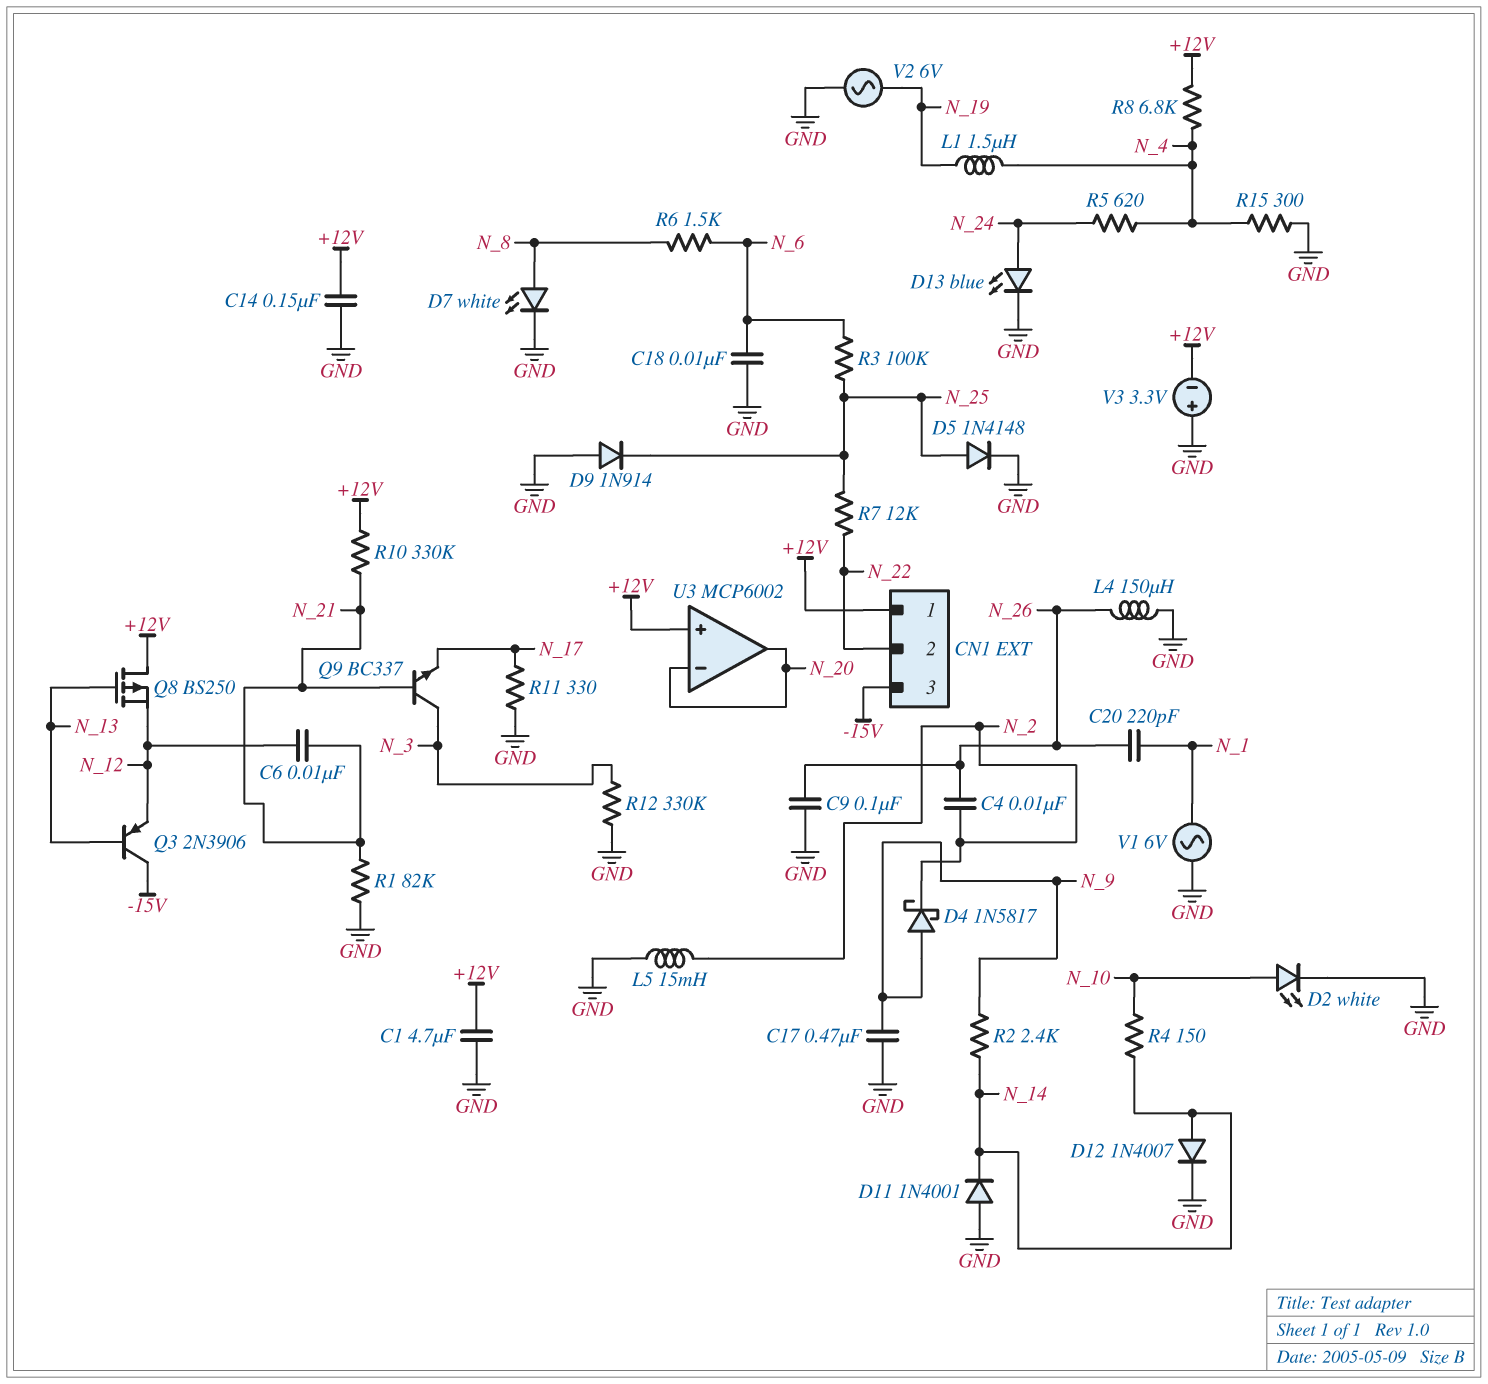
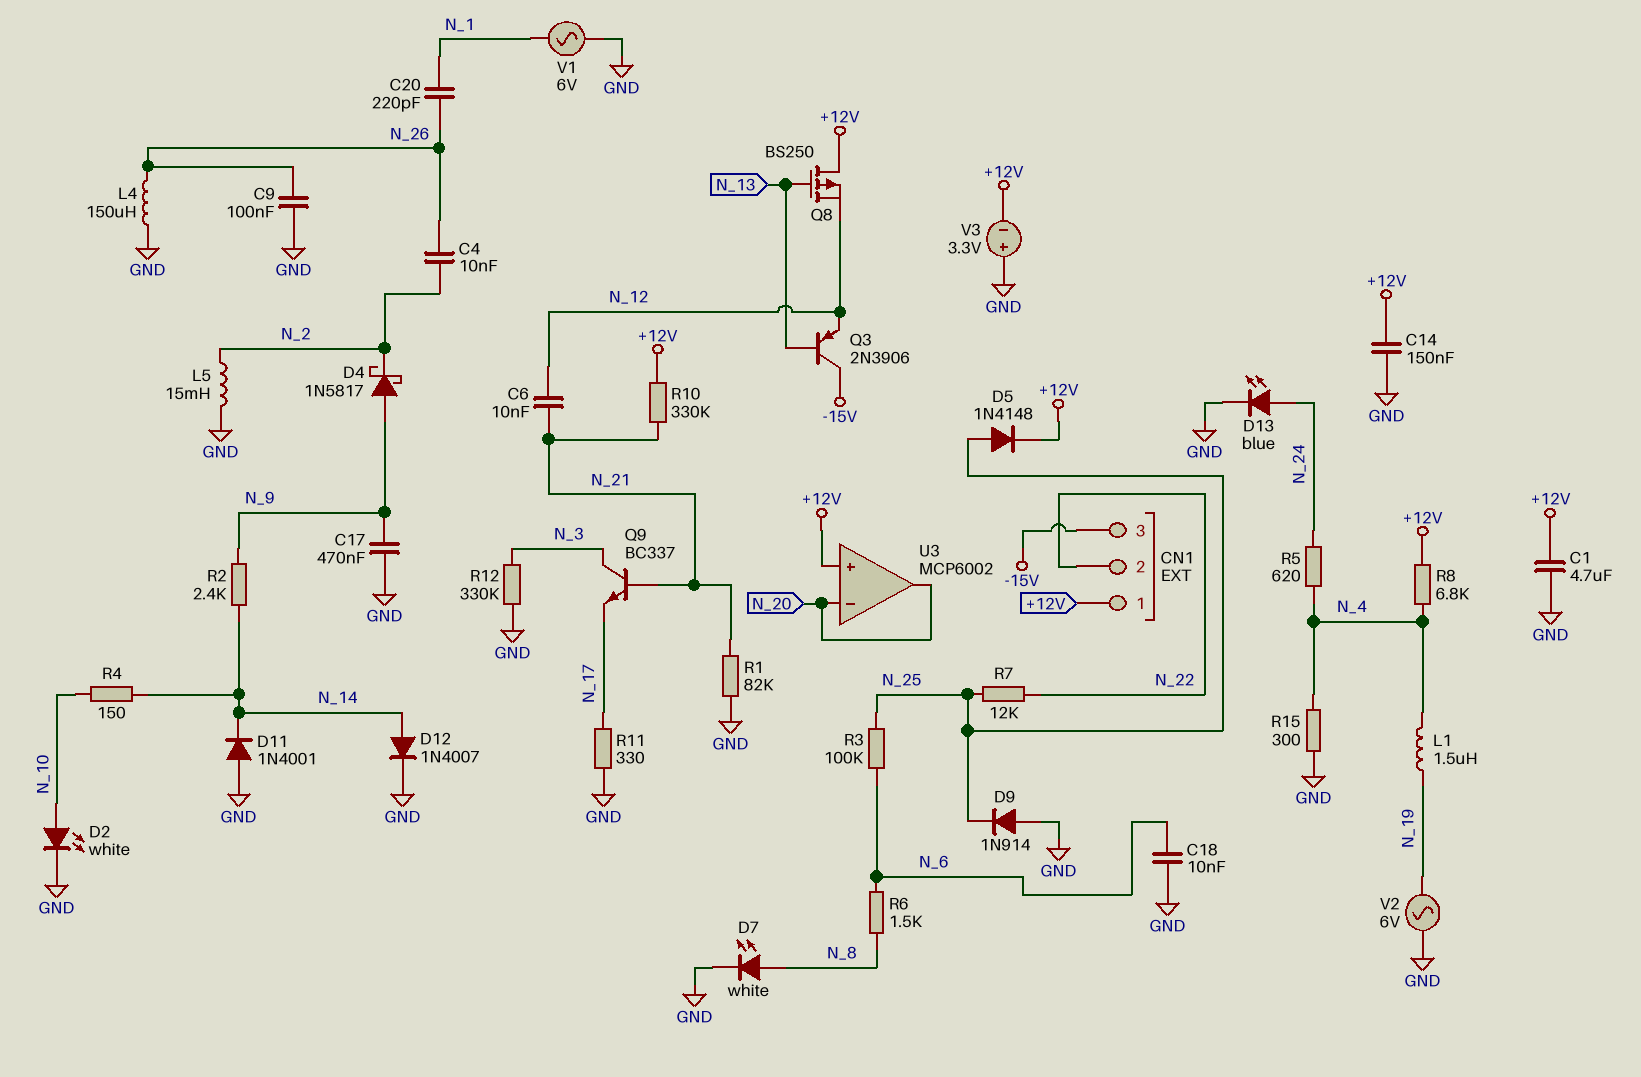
D5: diode 1N4148 (A N_25, K GND) -> diode 1N4148 (A N_25, K +12V)

